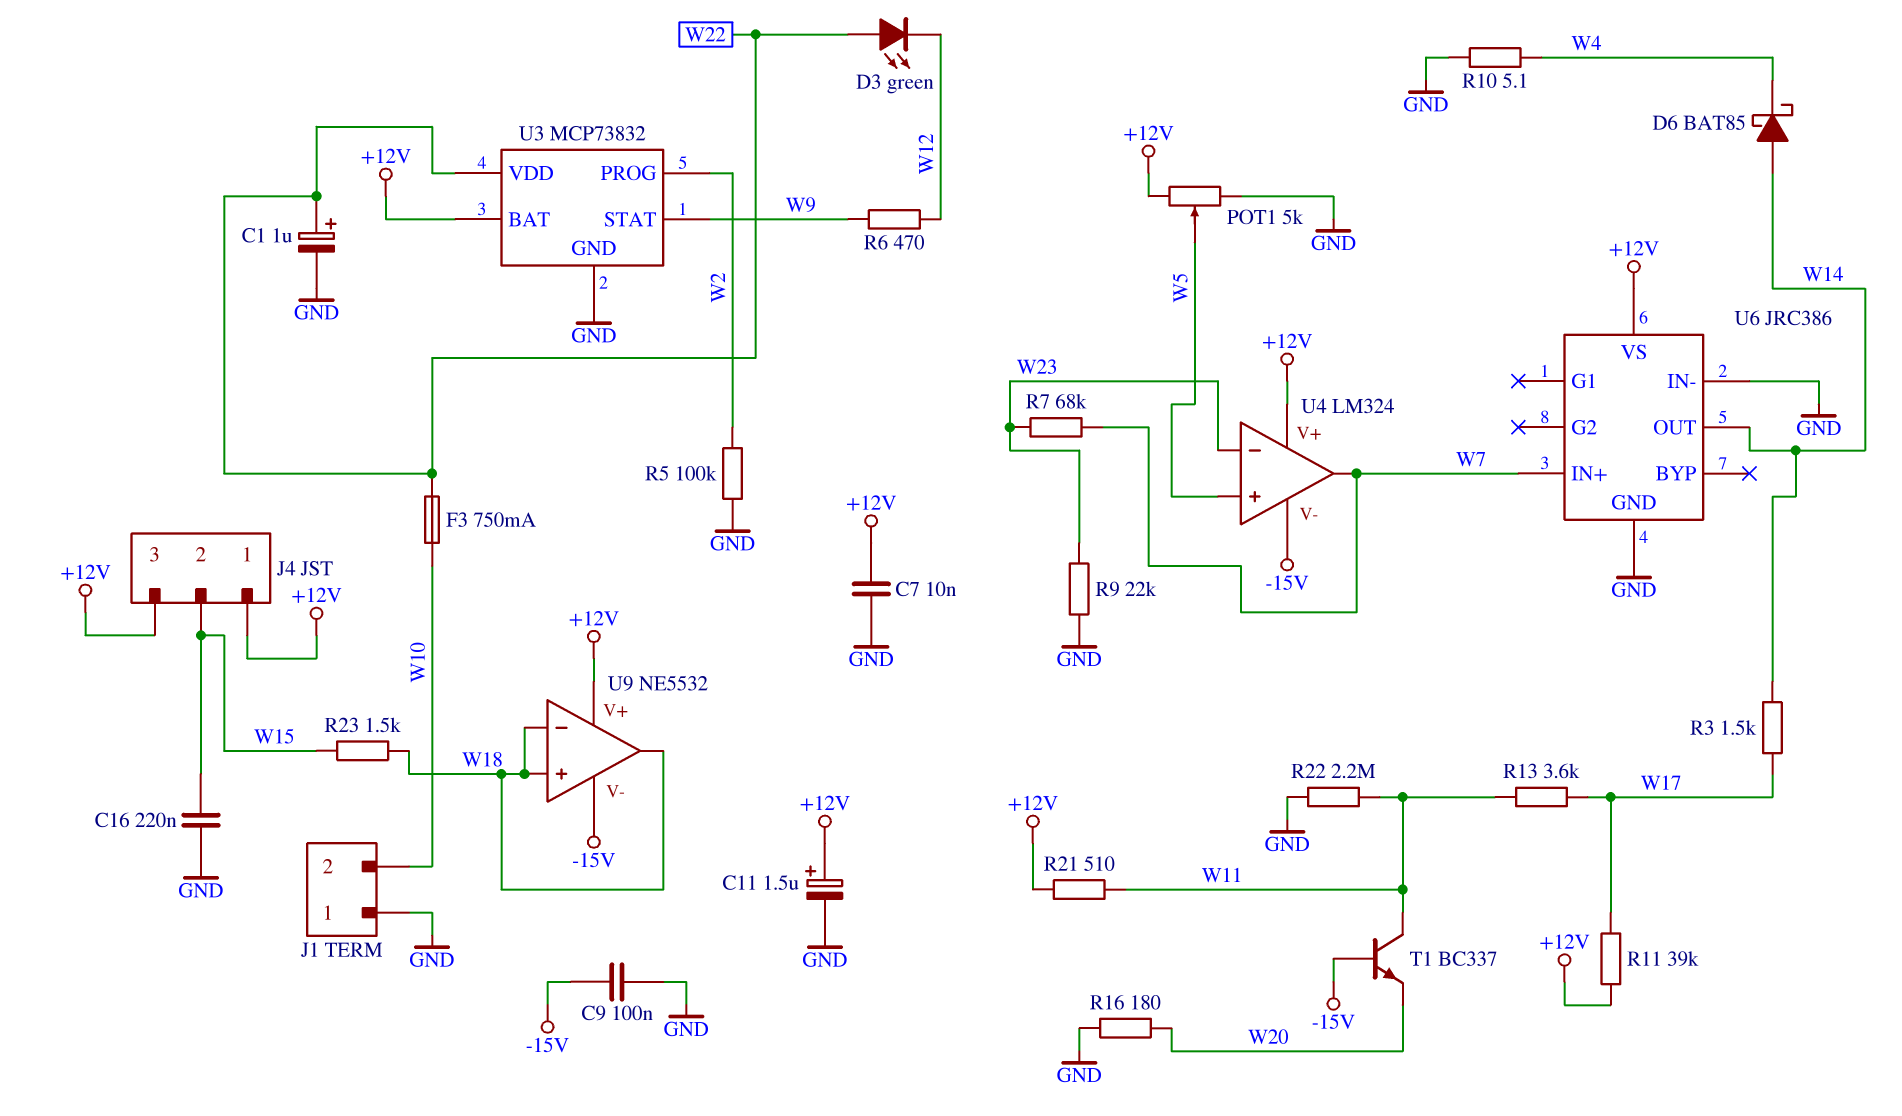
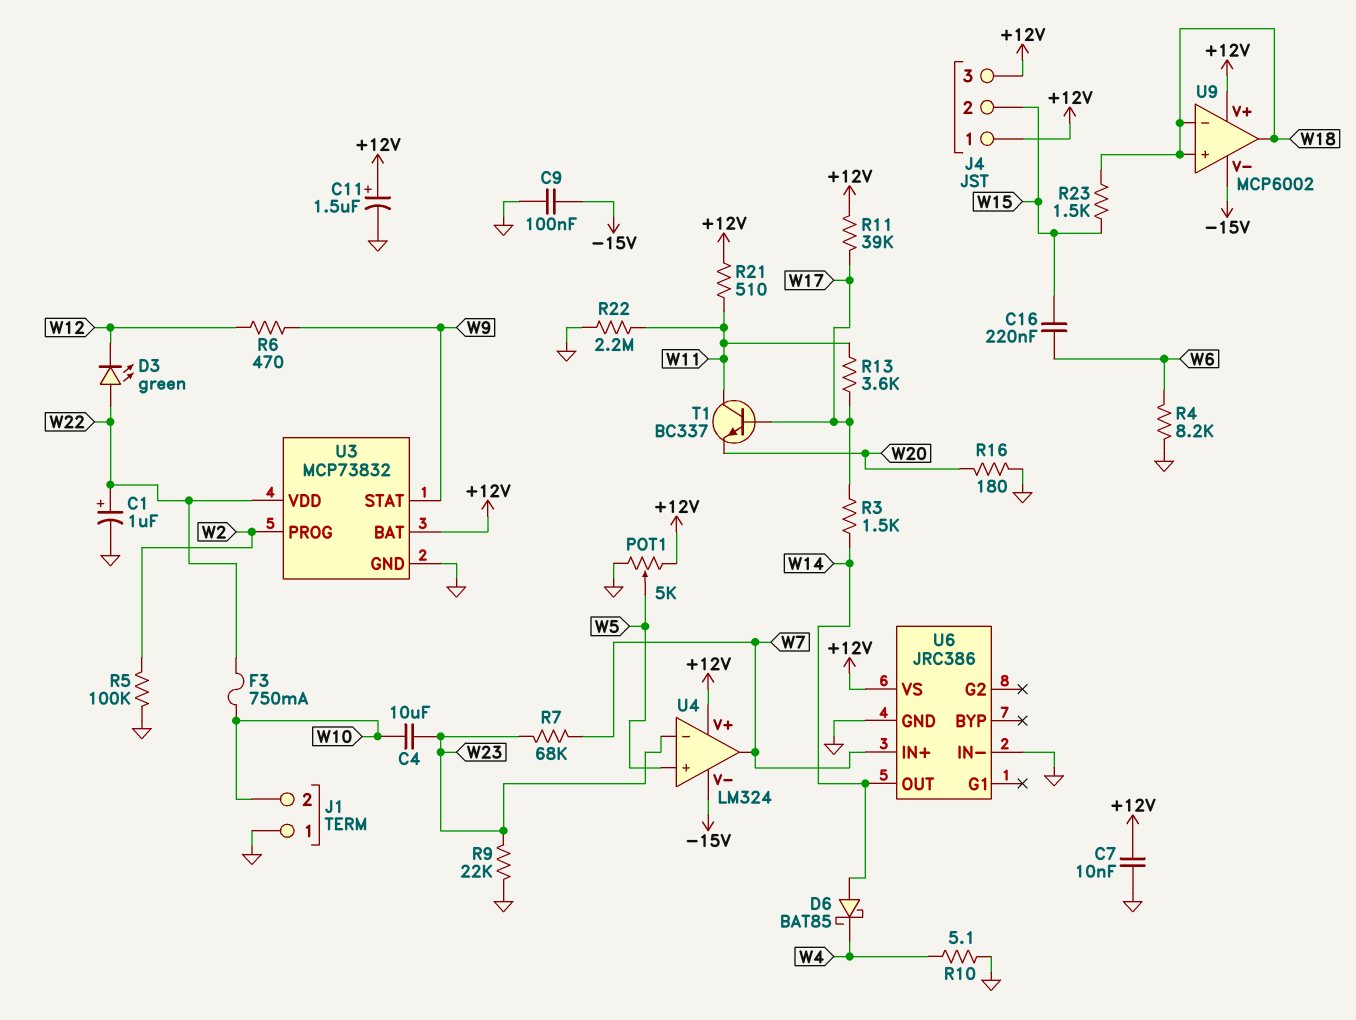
C4: none -> 10uF (W10, W23)
C16: 220nF (GND, W15) -> 220nF (W6, W15)
R4: none -> 8.2k (GND, W6)
T1: NPN BC337 (B -15V, C W11, E W20) -> NPN BC337 (B W17, C W11, E W20)
U9: NE5532 -> MCP6002

